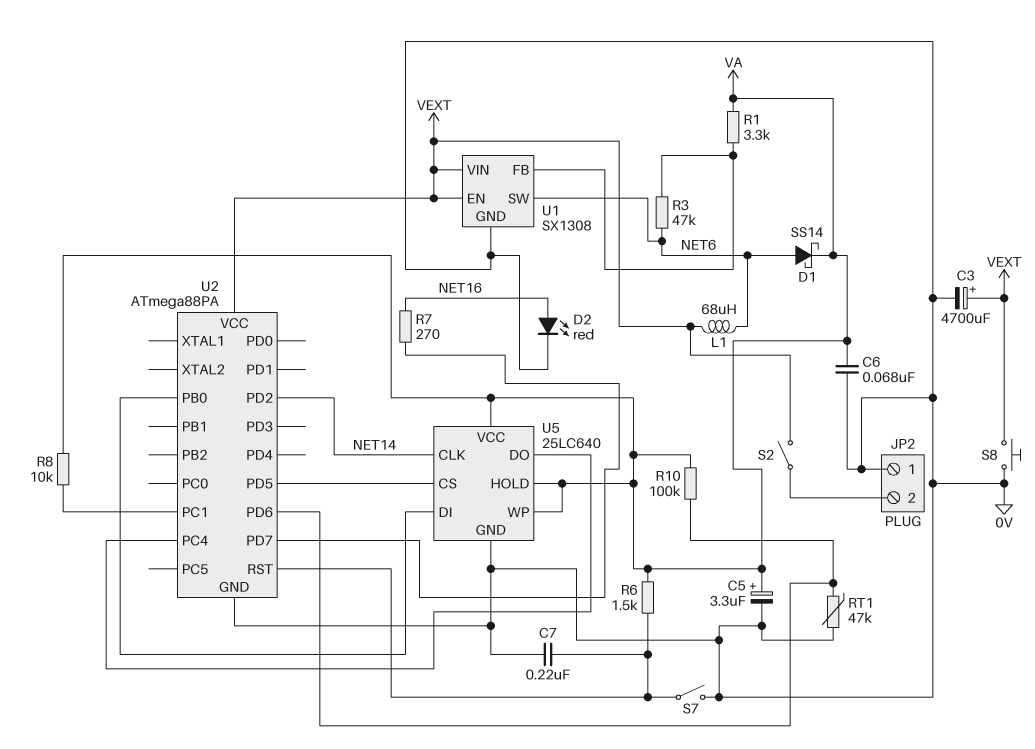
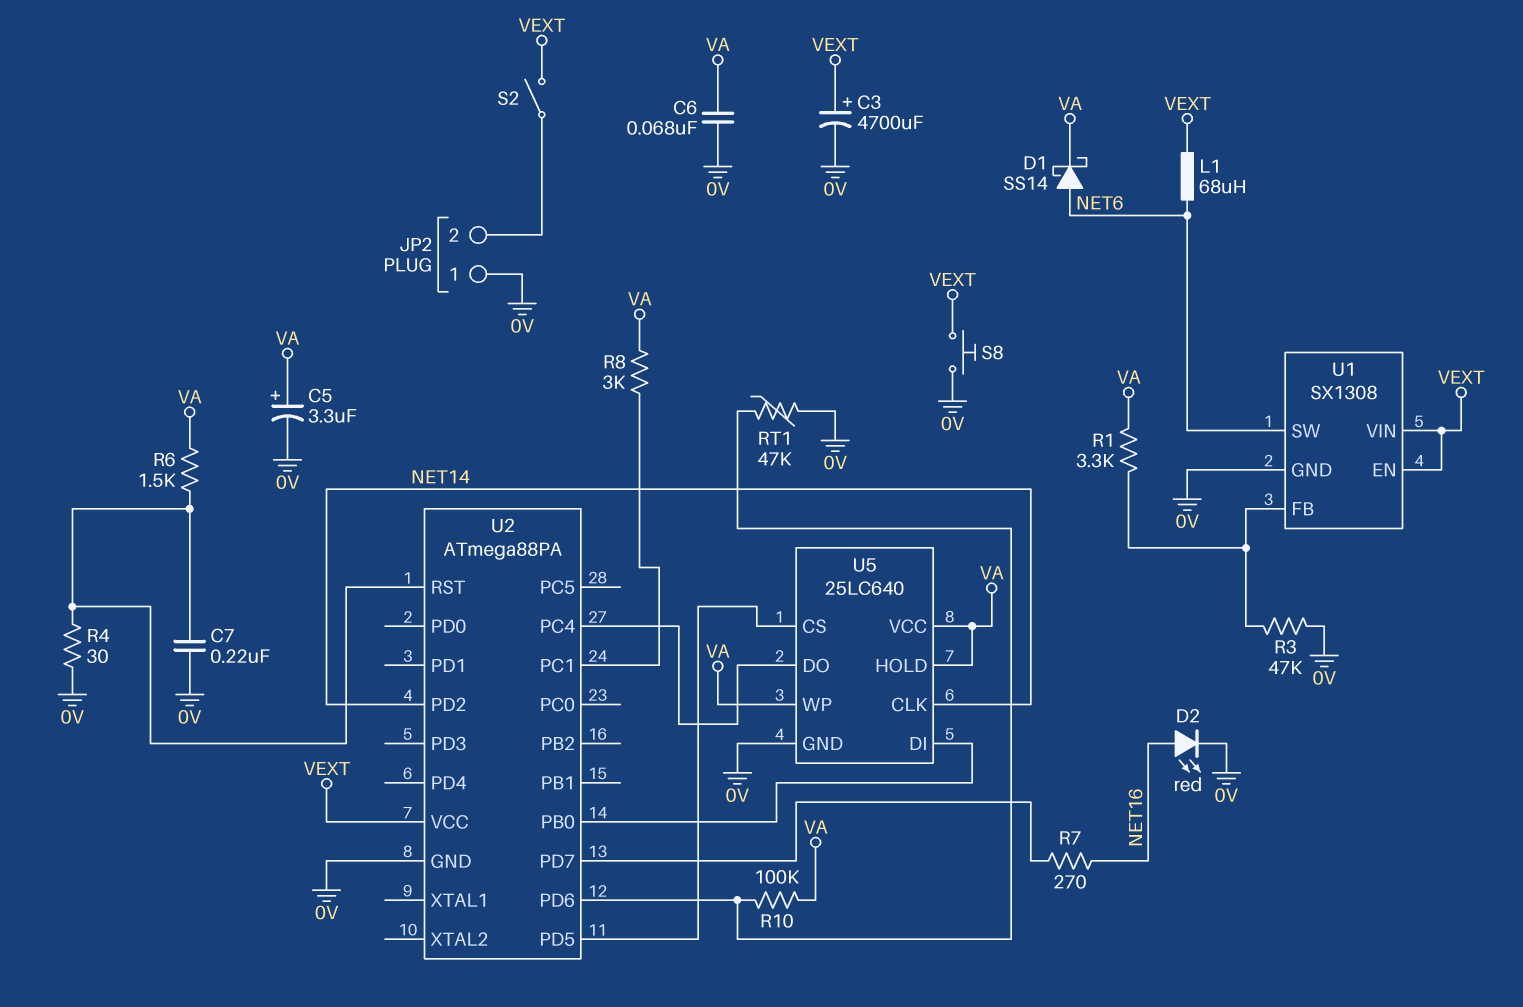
R3: 47k (NET6, U1/FB) -> 47k (0V, U1/FB)
R4: none -> 30 (0V, U2/RST)
R8: 10k (U2/PC1, VA) -> 3k (U2/PC1, VA)
S7: switch (0V, U2/RST) -> none

